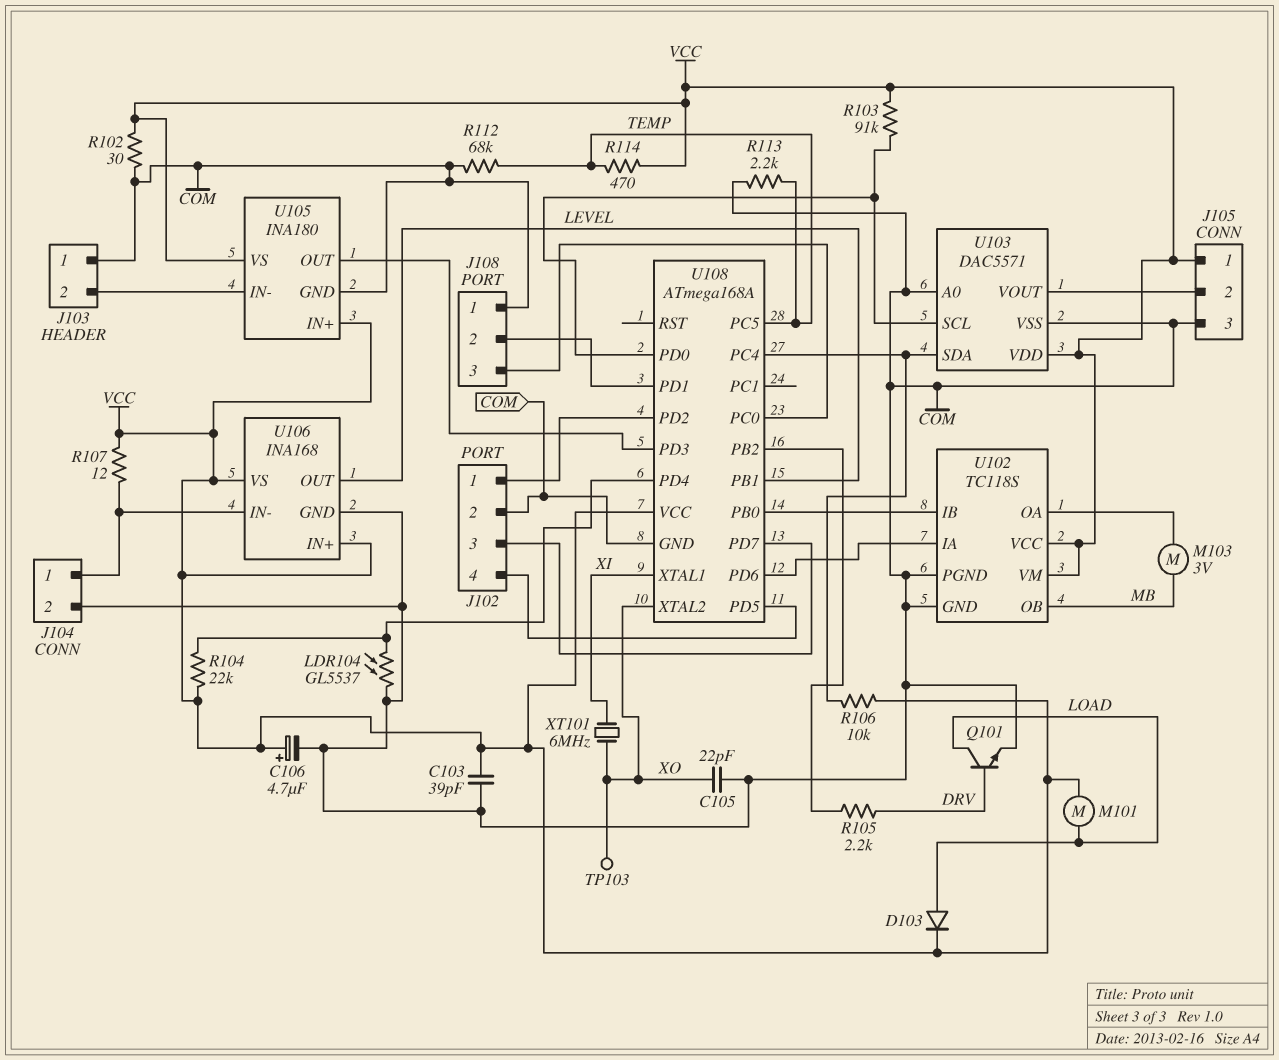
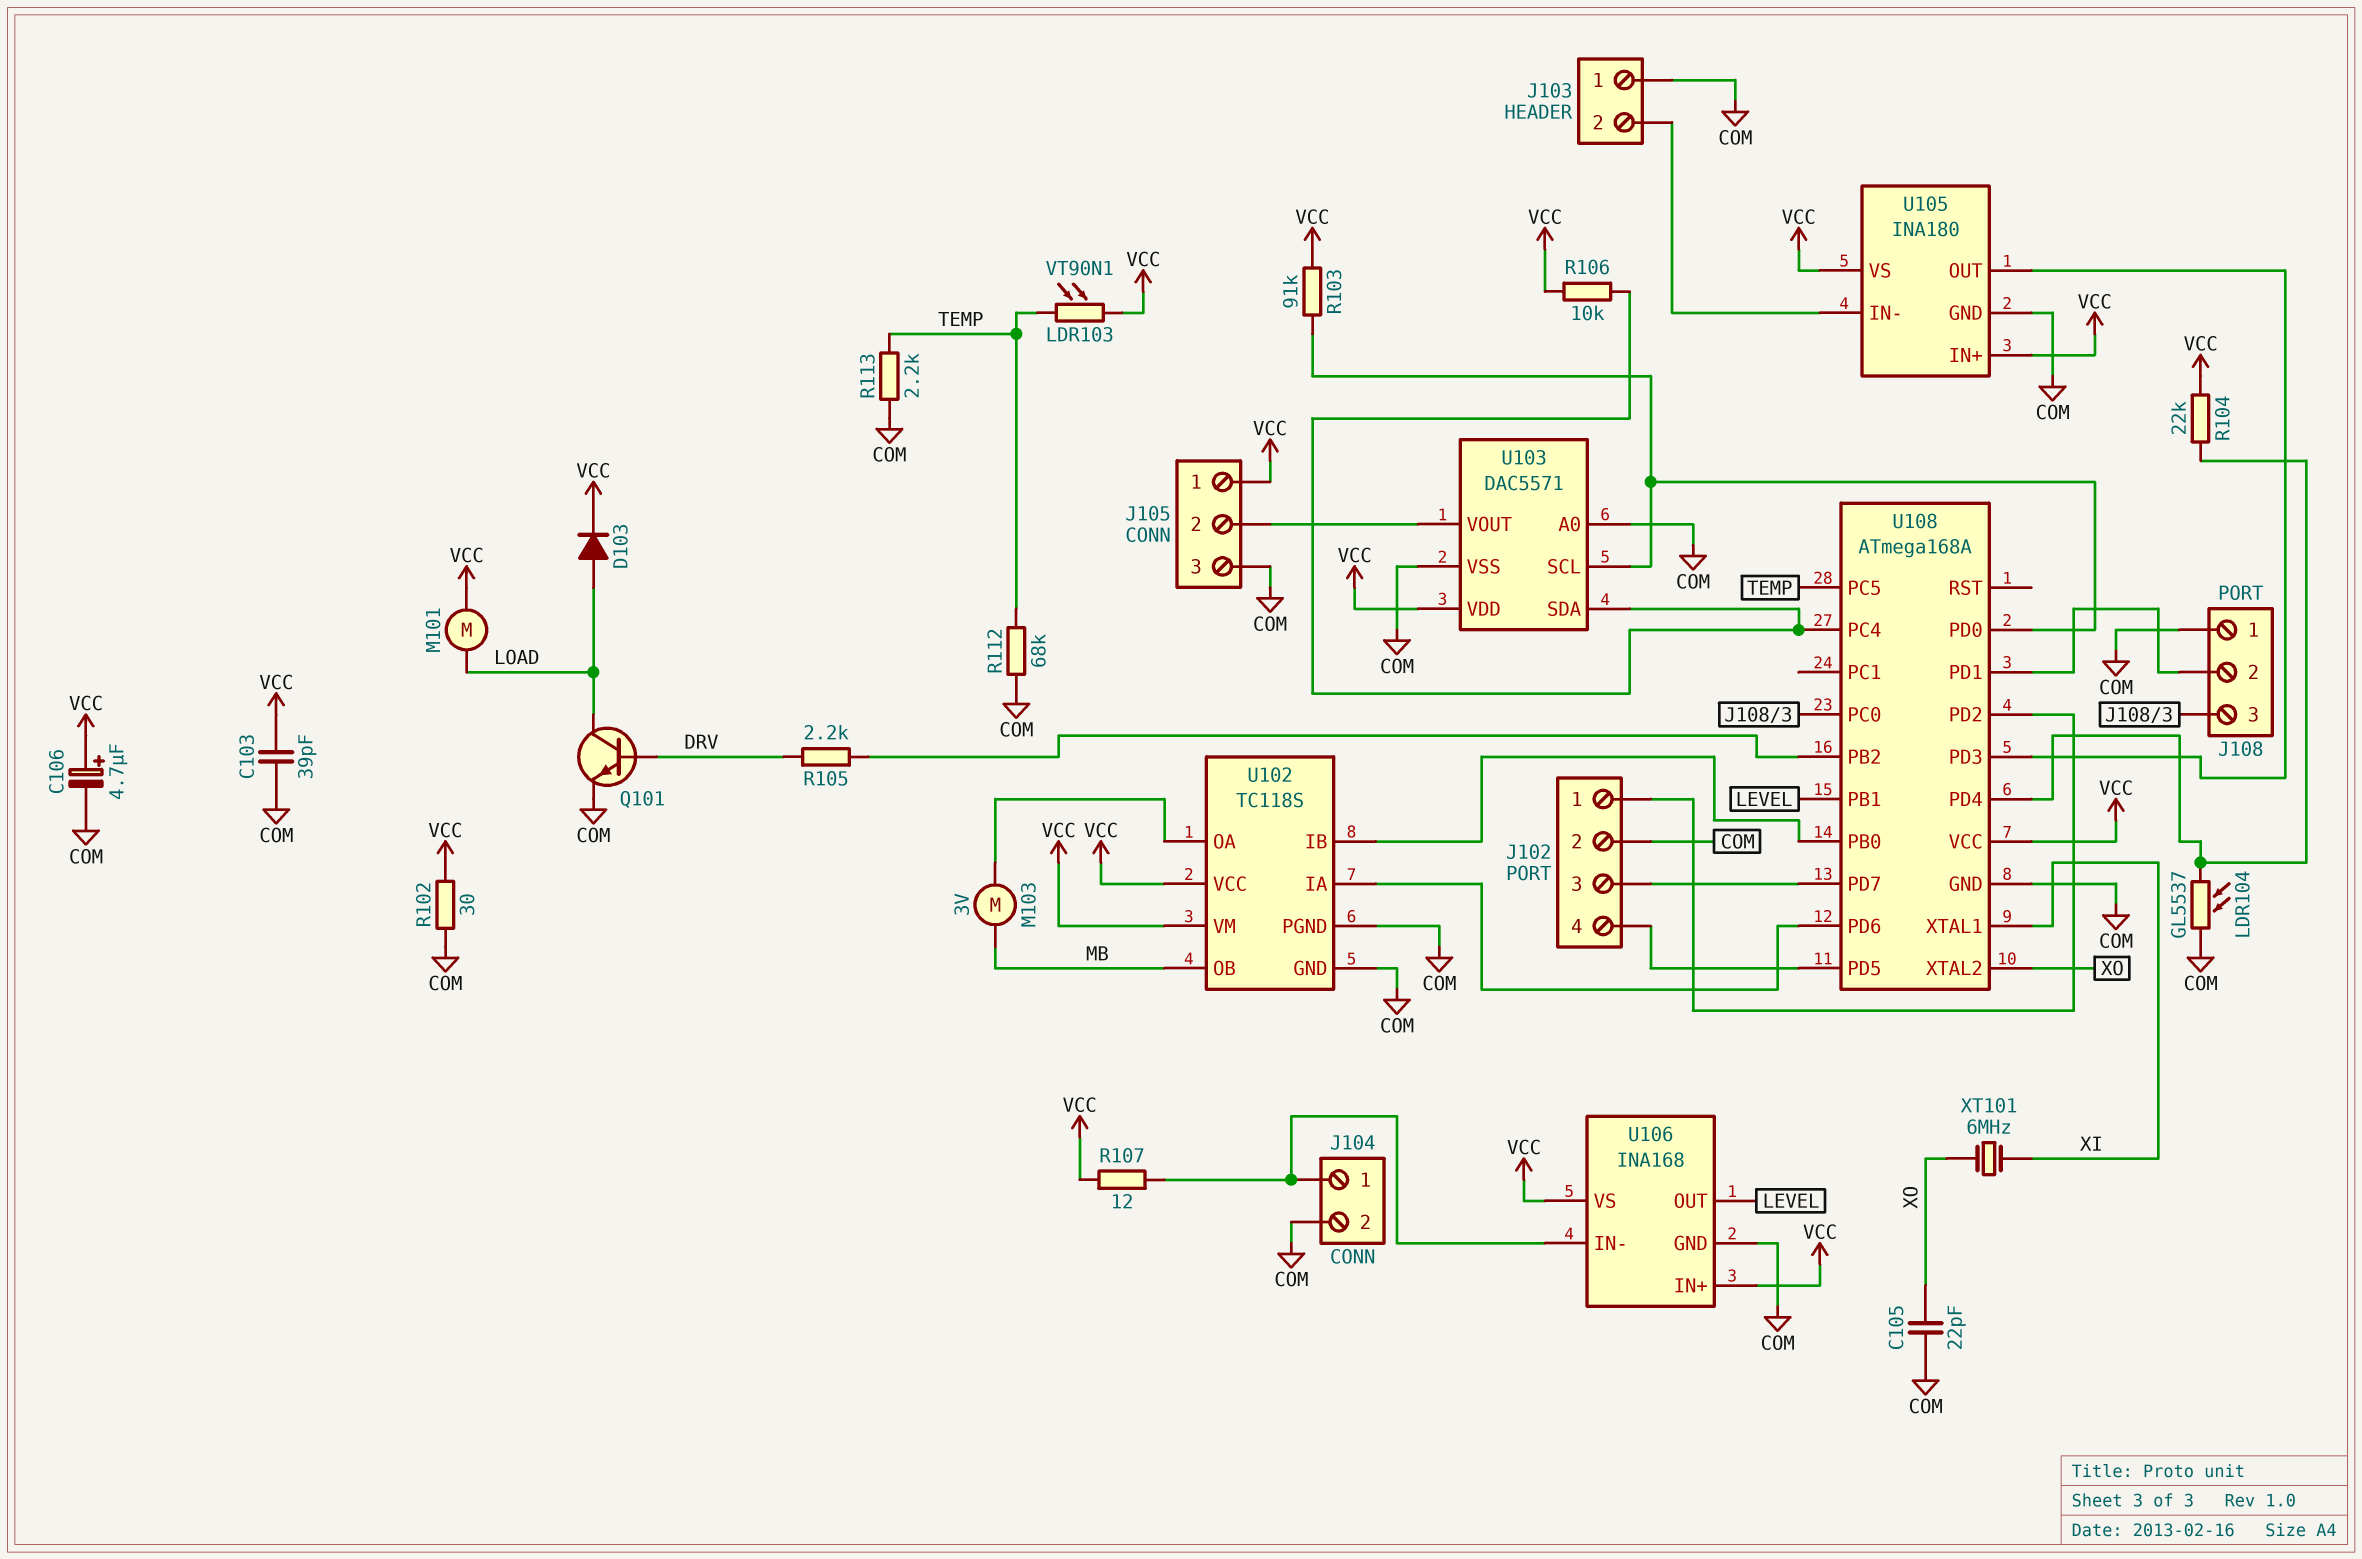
LDR103: none -> VT90N1 (TEMP, VCC)
R114: 470 (TEMP, VCC) -> none
TP103: test point (XO) -> none

